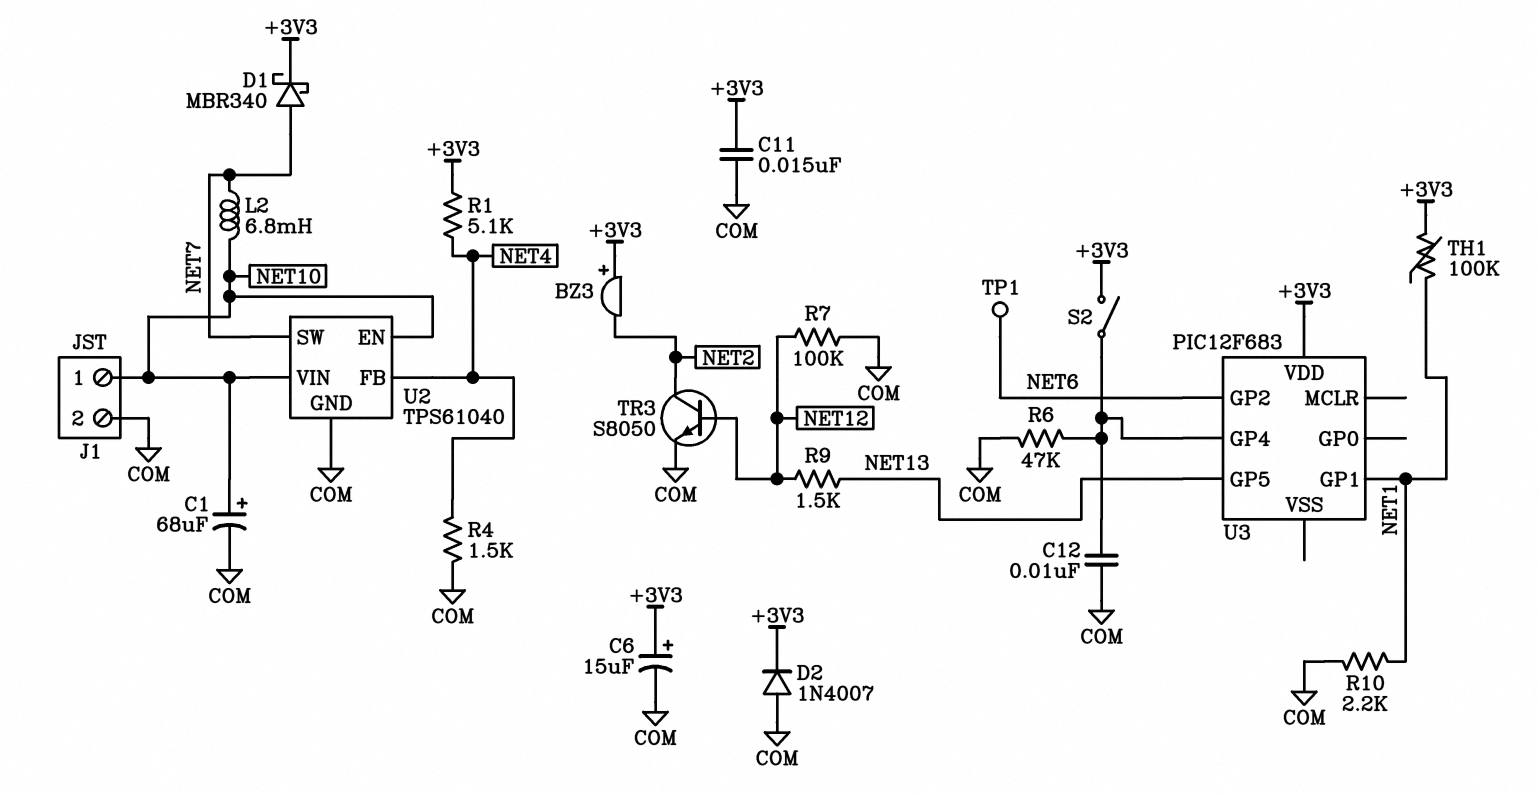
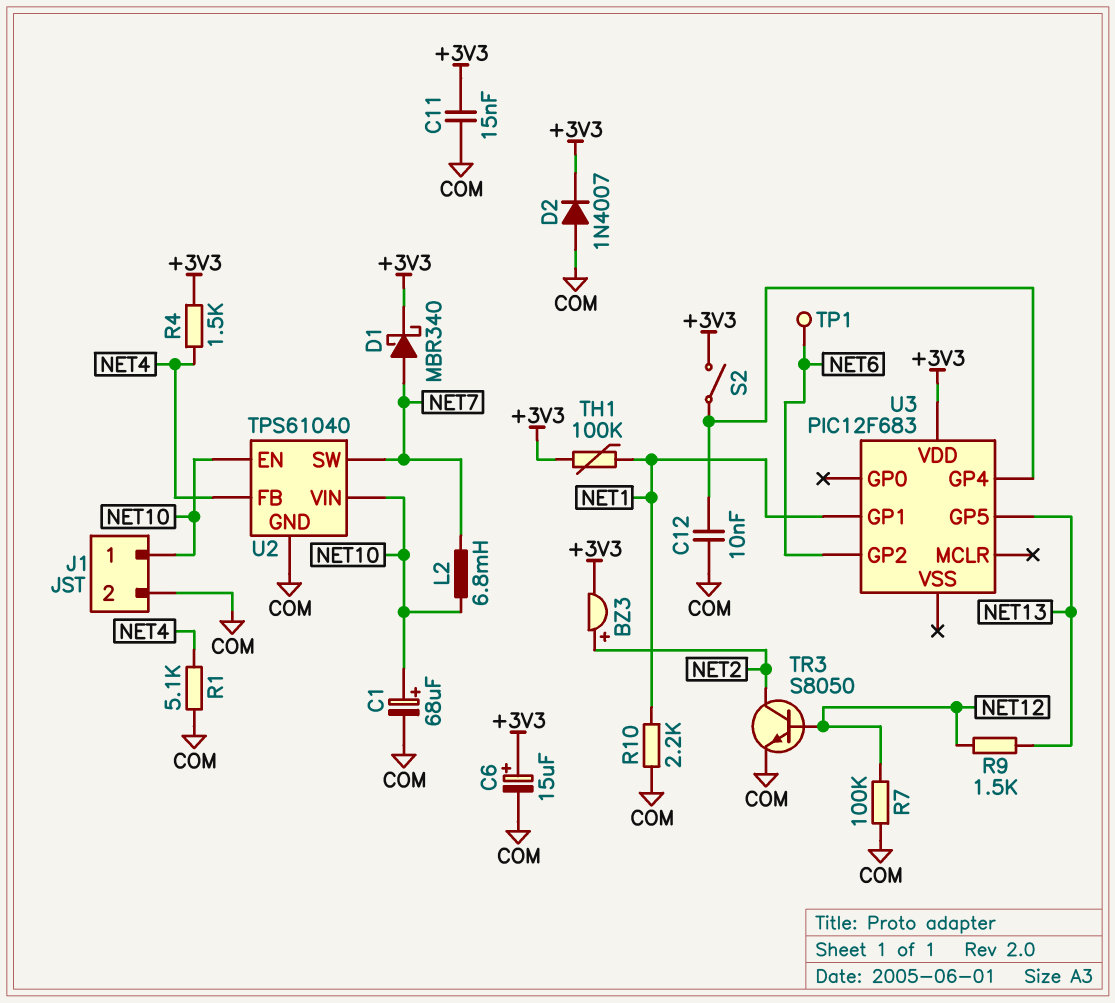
BZ3: buzzer (plus +3V3, minus NET2) -> buzzer (plus NET2, minus +3V3)
R1: 5.1k (+3V3, NET4) -> 5.1k (COM, NET4)
R4: 1.5k (COM, NET4) -> 1.5k (+3V3, NET4)
R6: 47k (COM, U3/GP4) -> none

